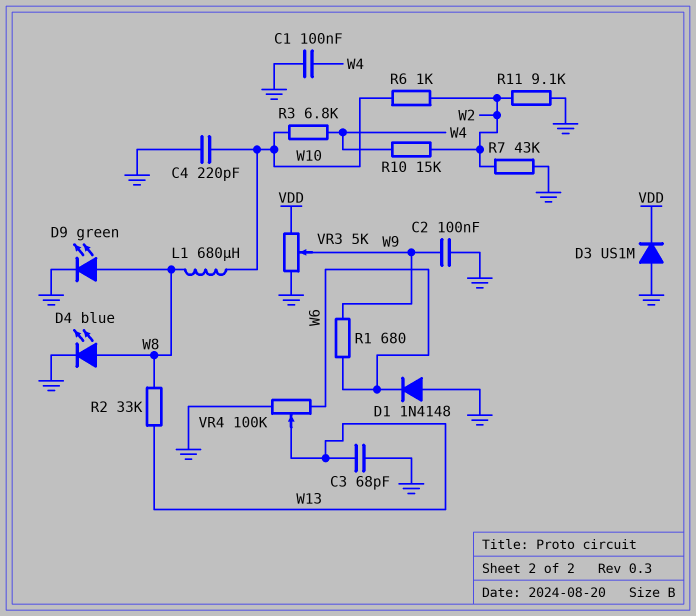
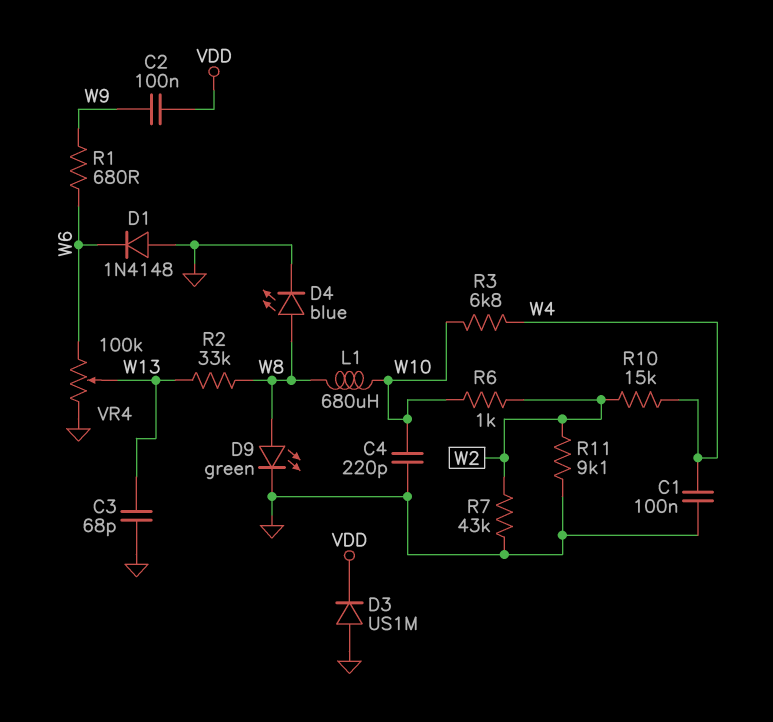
C2: 100nF (GND, W9) -> 100nF (VDD, W9)
VR3: 5k (GND, VDD, wiper W9) -> none

